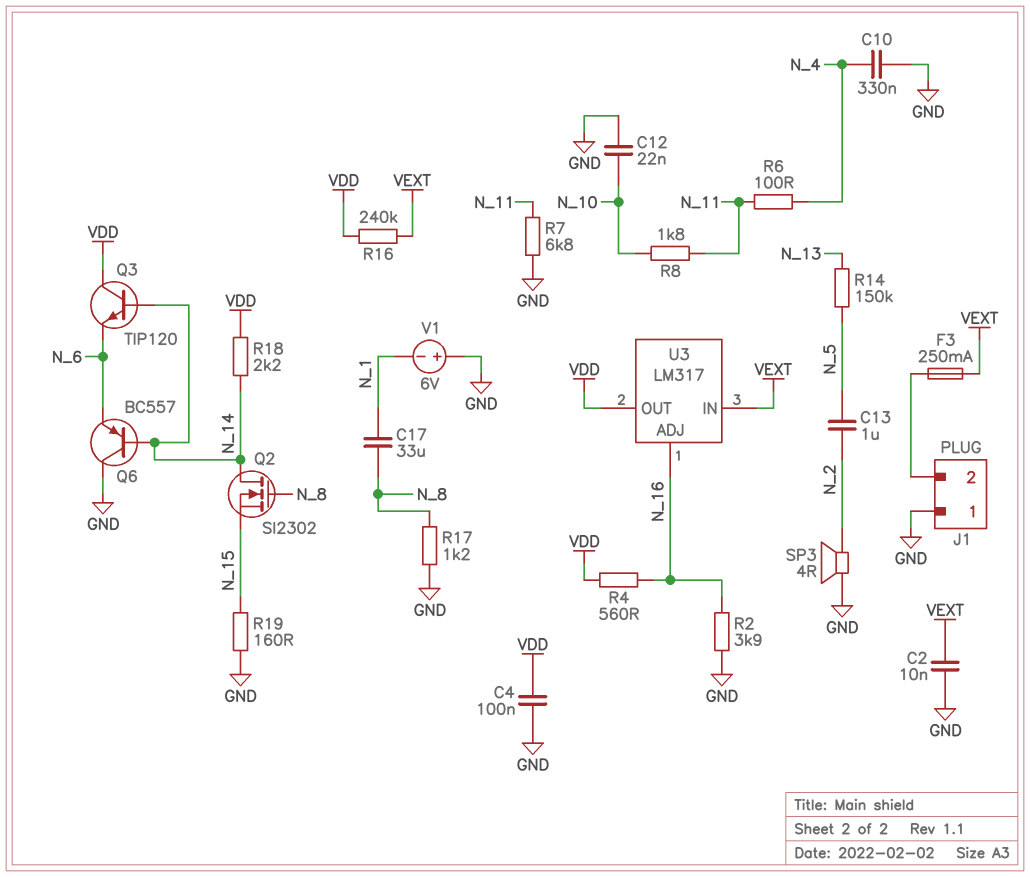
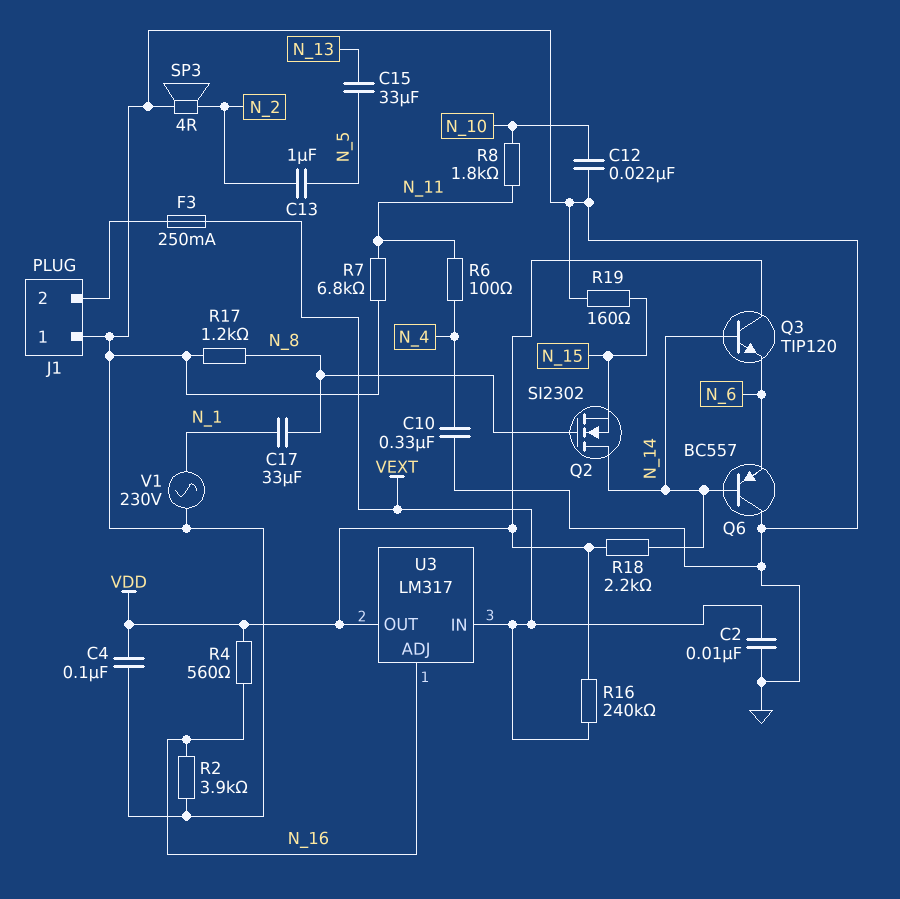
C15: none -> 33uF (N_5, N_13)
R14: 150k (N_5, N_13) -> none
V1: 6V (plus GND, minus N_1) -> AC 230V (GND, N_1)

